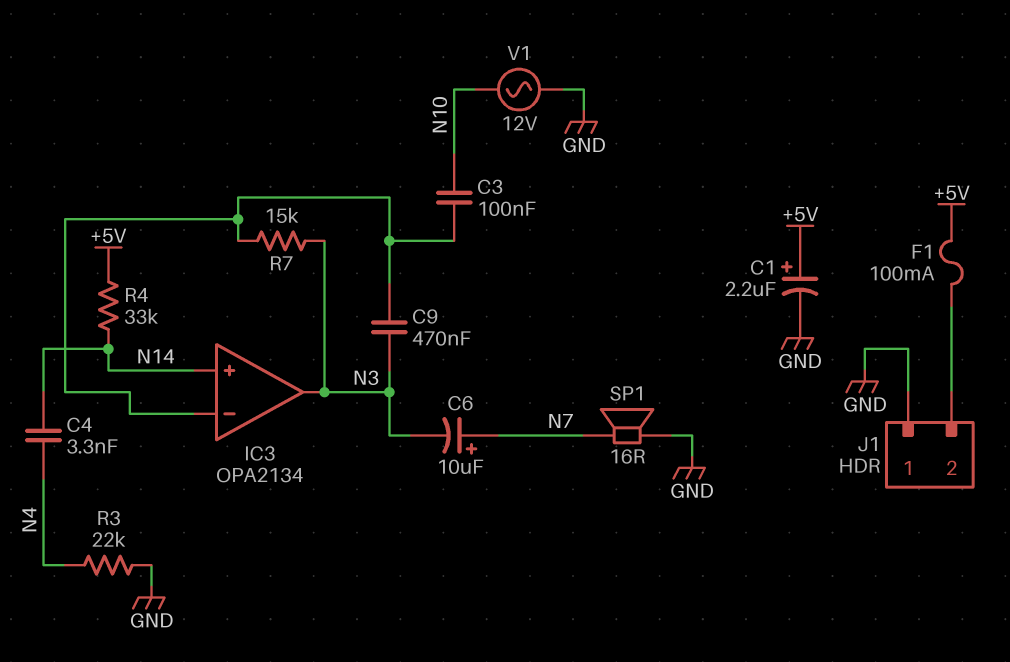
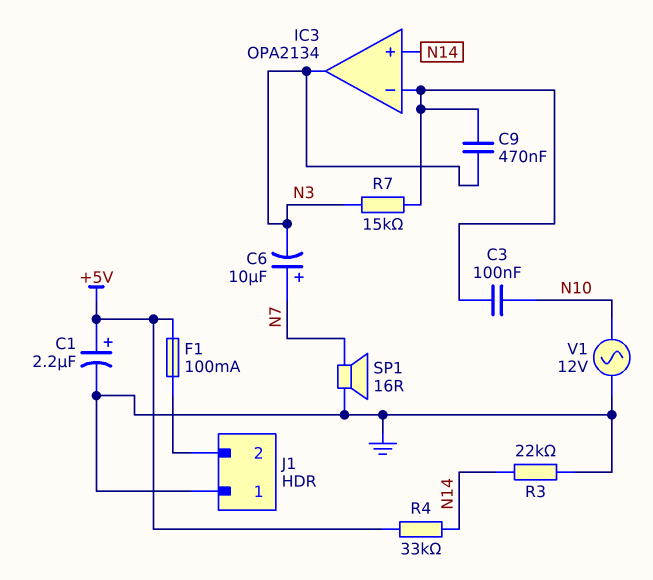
C4: 3.3nF (N4, N14) -> none
R3: 22k (GND, N4) -> 22k (GND, N14)

